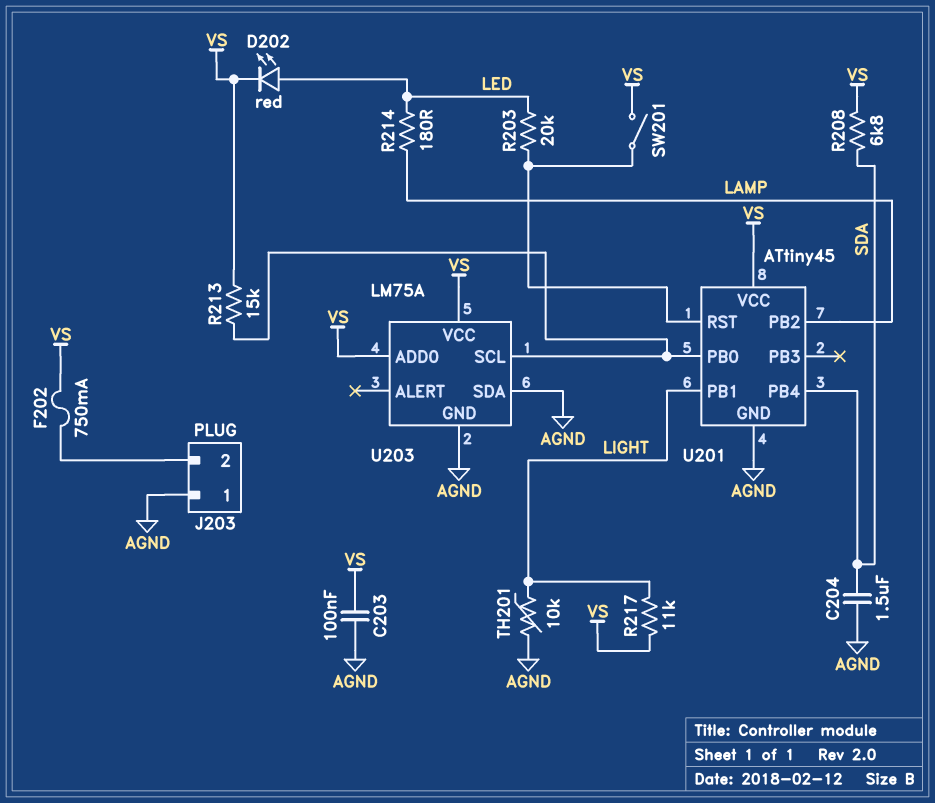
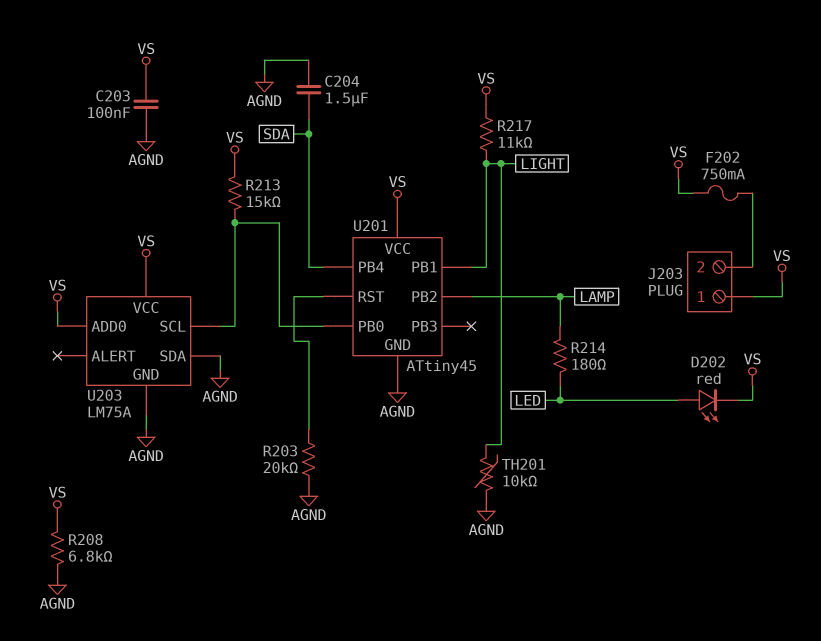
J203 pin 1: AGND -> VS
R203: 20k (LED, U201/RST) -> 20k (AGND, U201/RST)
R208: 6.8k (SDA, VS) -> 6.8k (AGND, VS)
SW201: switch (U201/RST, VS) -> none

